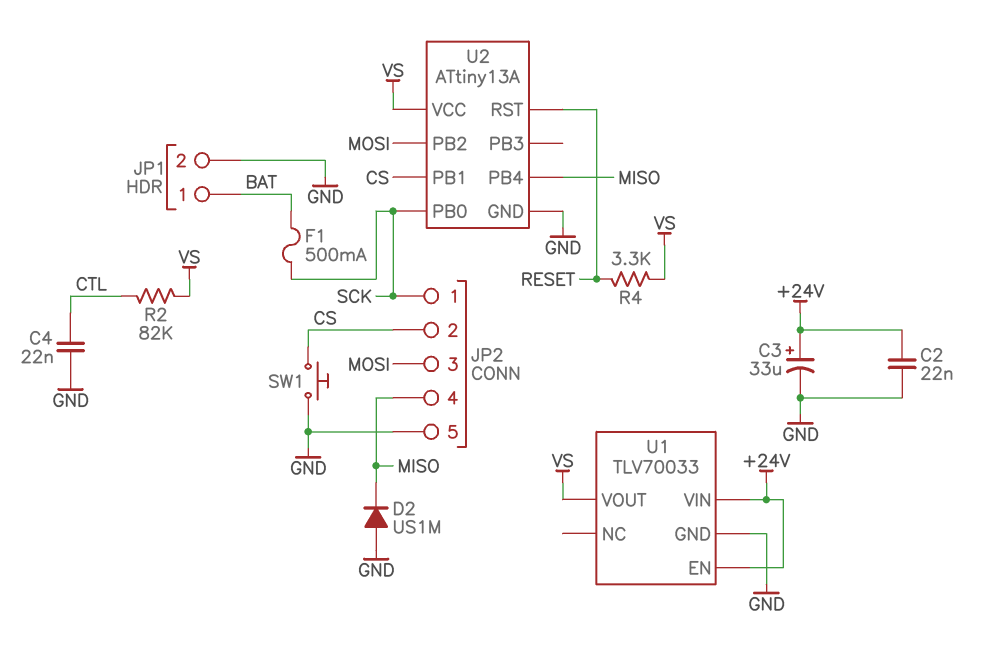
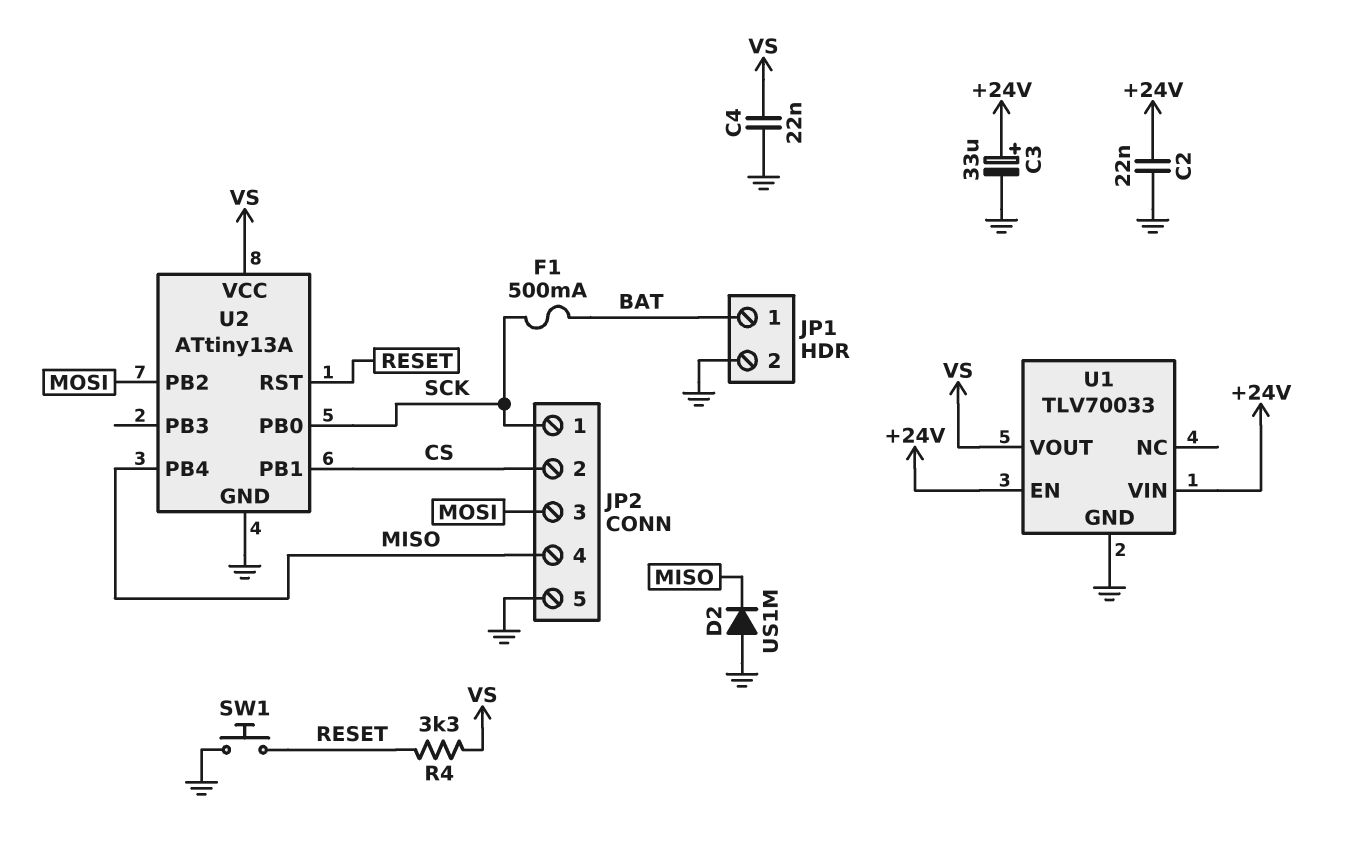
C4: 22nF (CTL, GND) -> 22nF (GND, VS)
R2: 82k (CTL, VS) -> none
SW1: button (CS, GND) -> button (GND, RESET)

